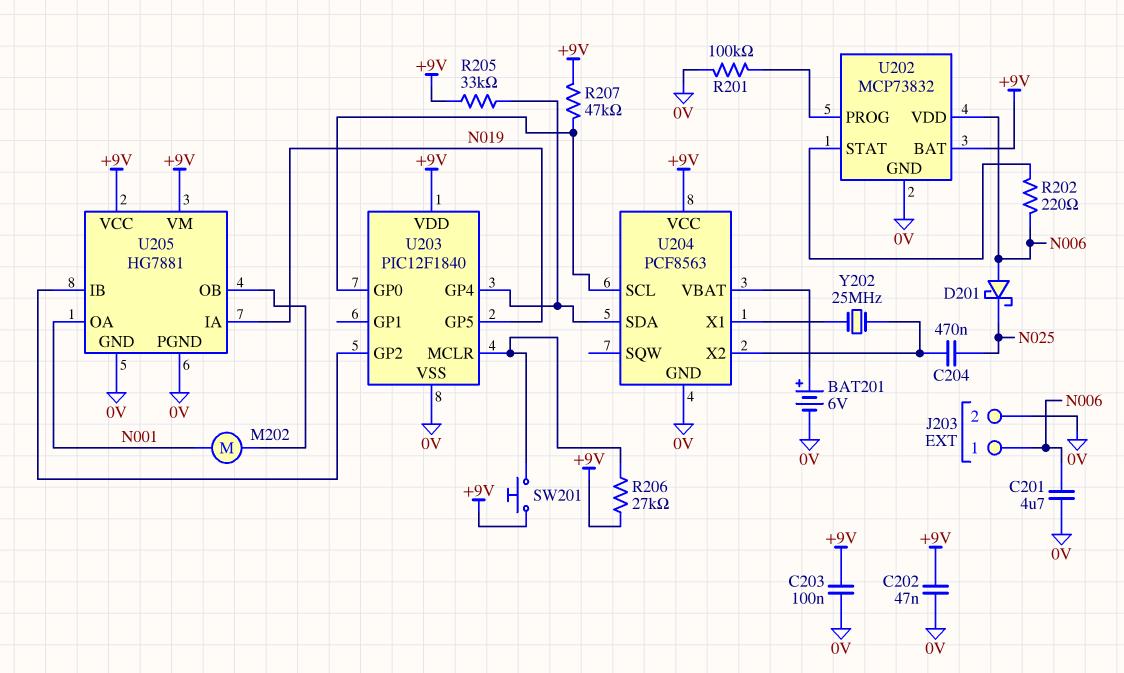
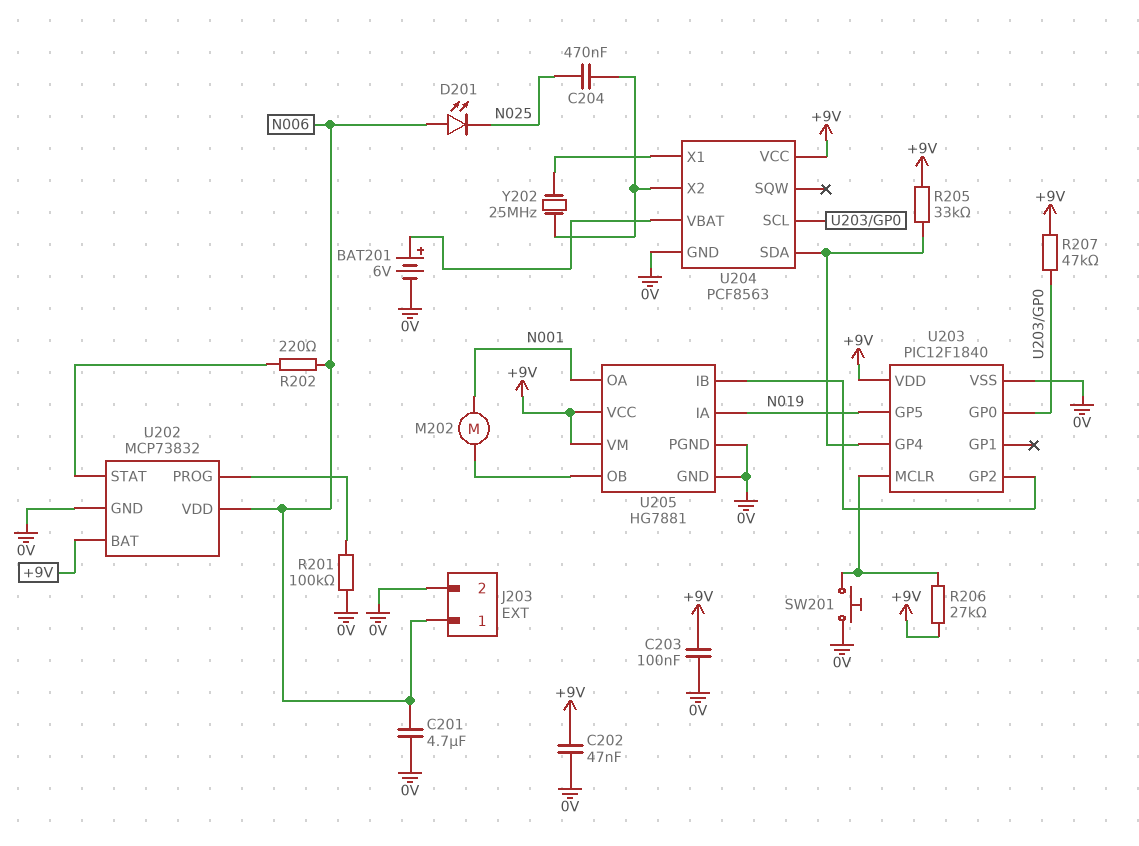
D201: schottky (A N006, K N025) -> LED (A N006, K N025)
SW201: button (+9V, U203/MCLR) -> button (0V, U203/MCLR)

